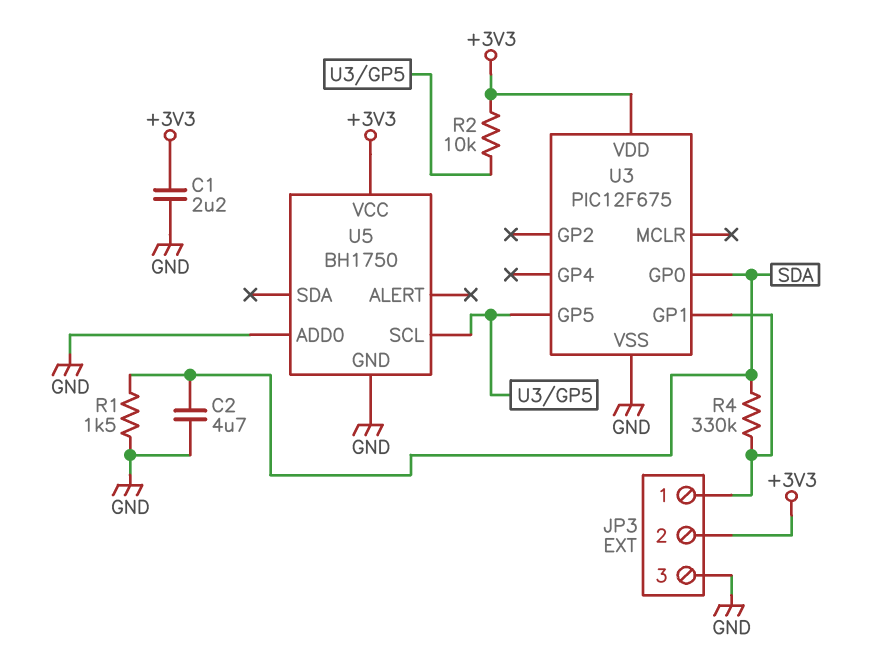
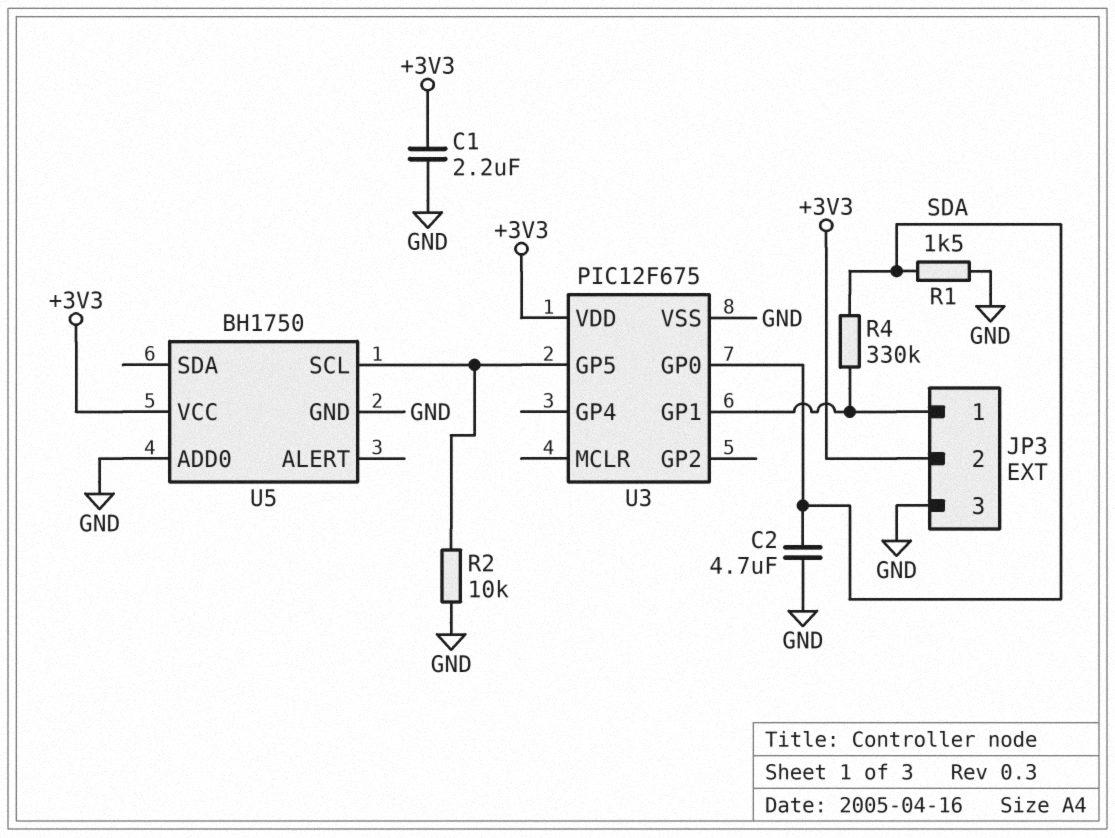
R2: 10k (+3V3, U3/GP5) -> 10k (GND, U3/GP5)

